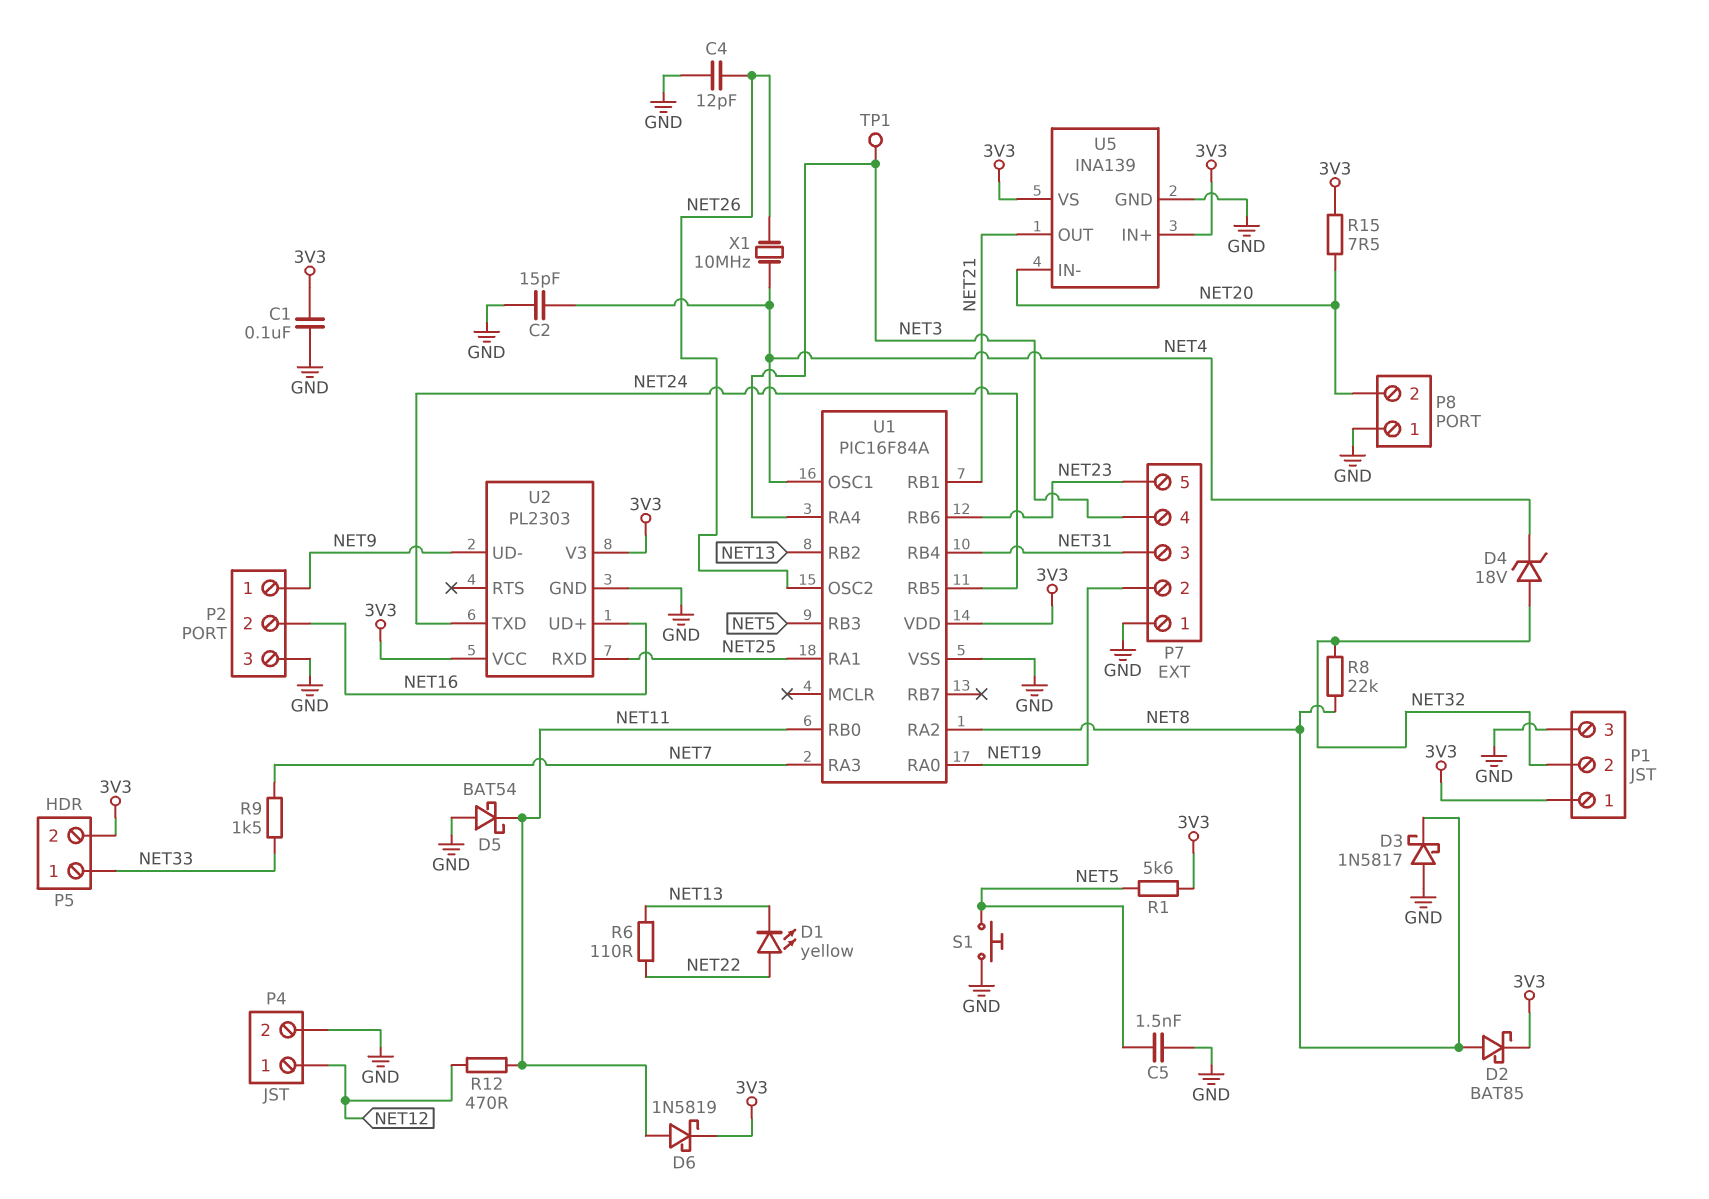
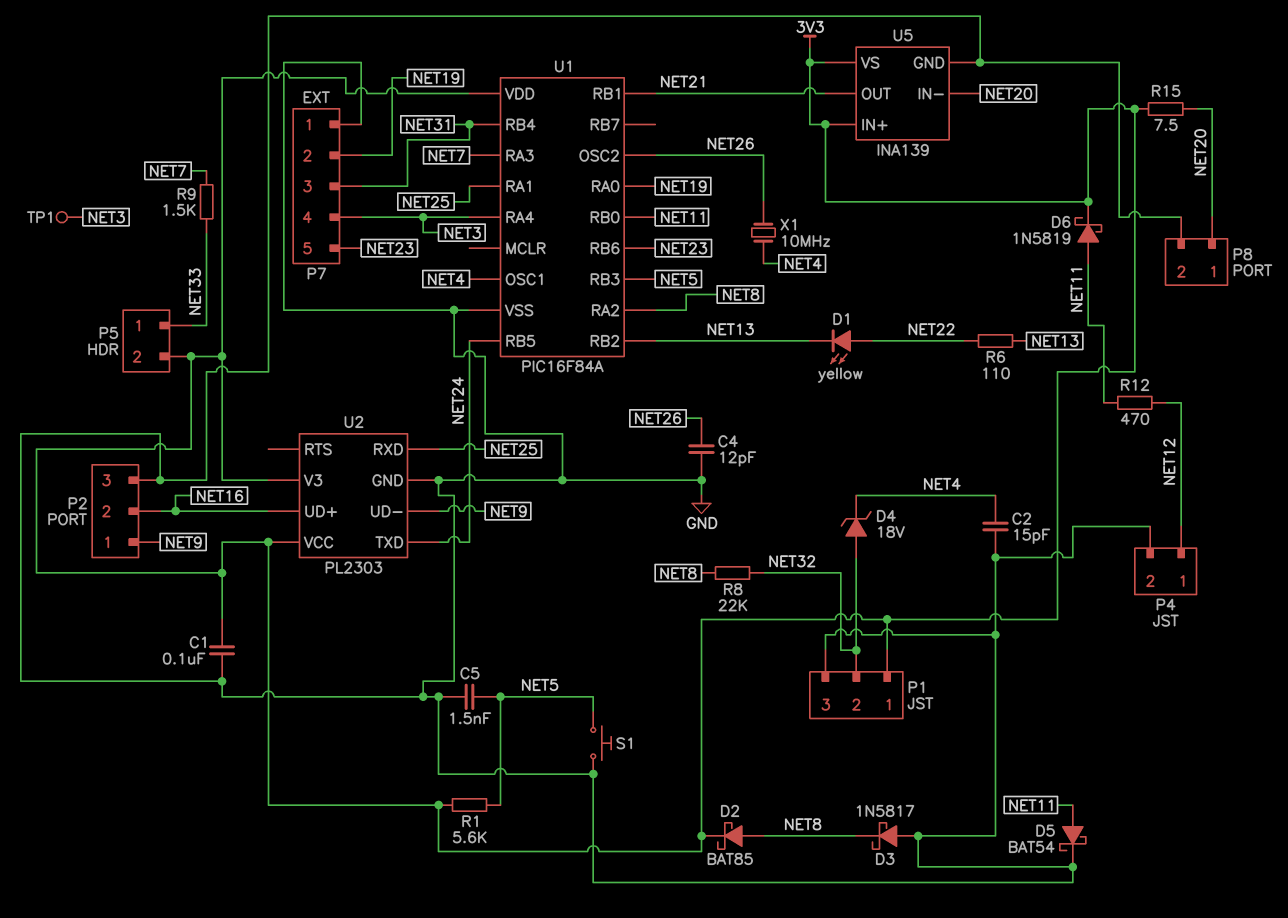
D5: schottky BAT54 (A GND, K NET11) -> schottky BAT54 (A NET11, K GND)
P8 pin 1: GND -> NET20
P8 pin 2: NET20 -> GND

